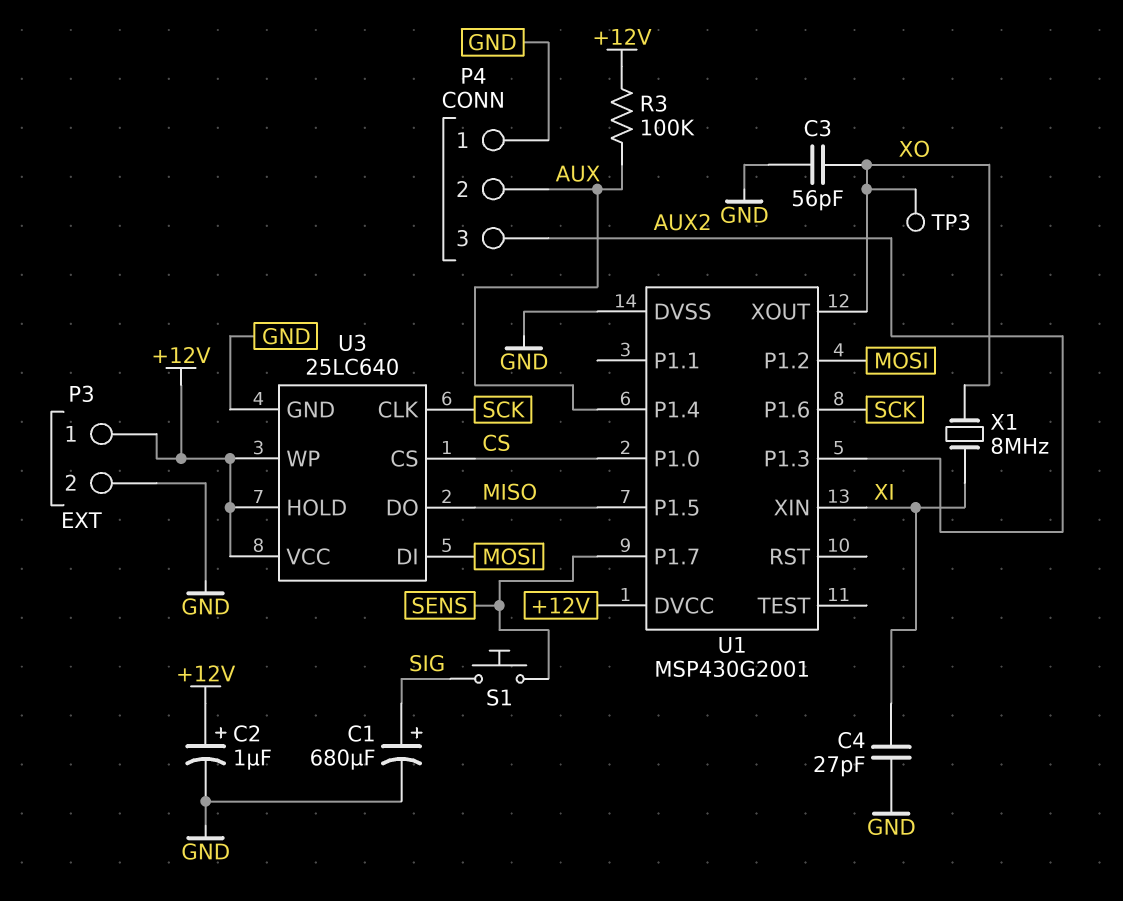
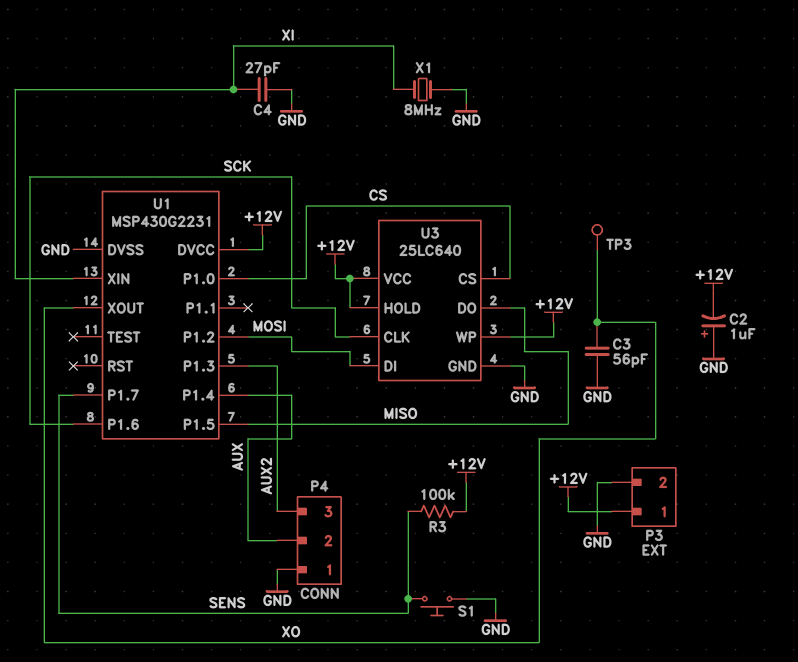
C1: 680uF (plus SIG, minus GND) -> none
C2: 1uF (plus +12V, minus GND) -> 1uF (plus GND, minus +12V)
R3: 100k (+12V, AUX) -> 100k (+12V, SENS)
S1: button (SENS, SIG) -> button (GND, SENS)
U1: MSP430G2001 -> MSP430G2231
X1: 8MHz (XI, XO) -> 8MHz (GND, XI)

